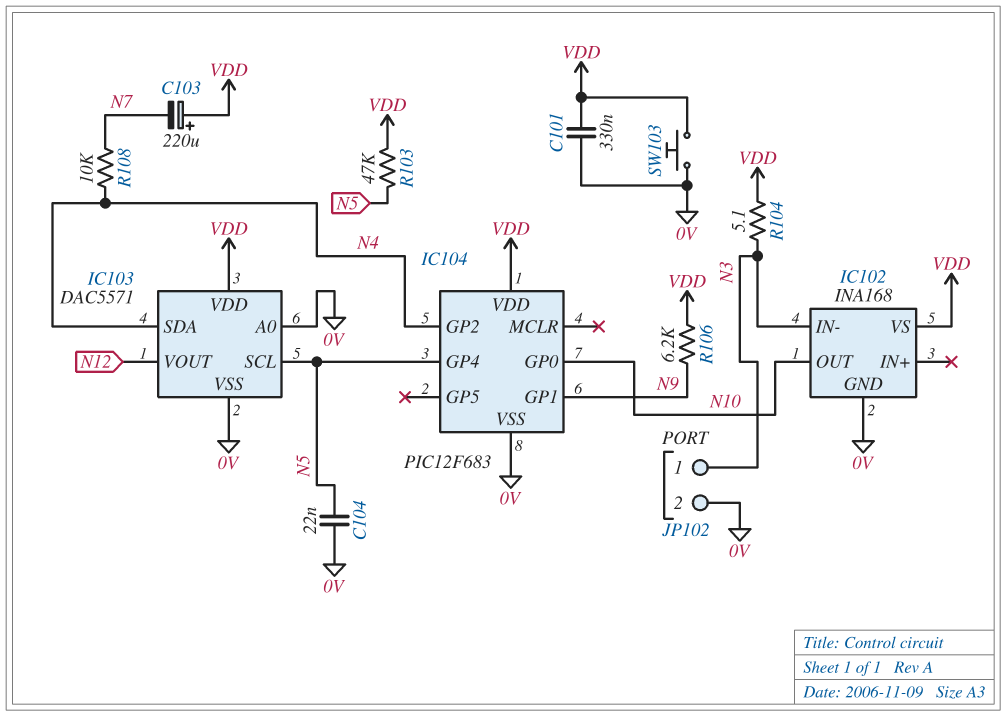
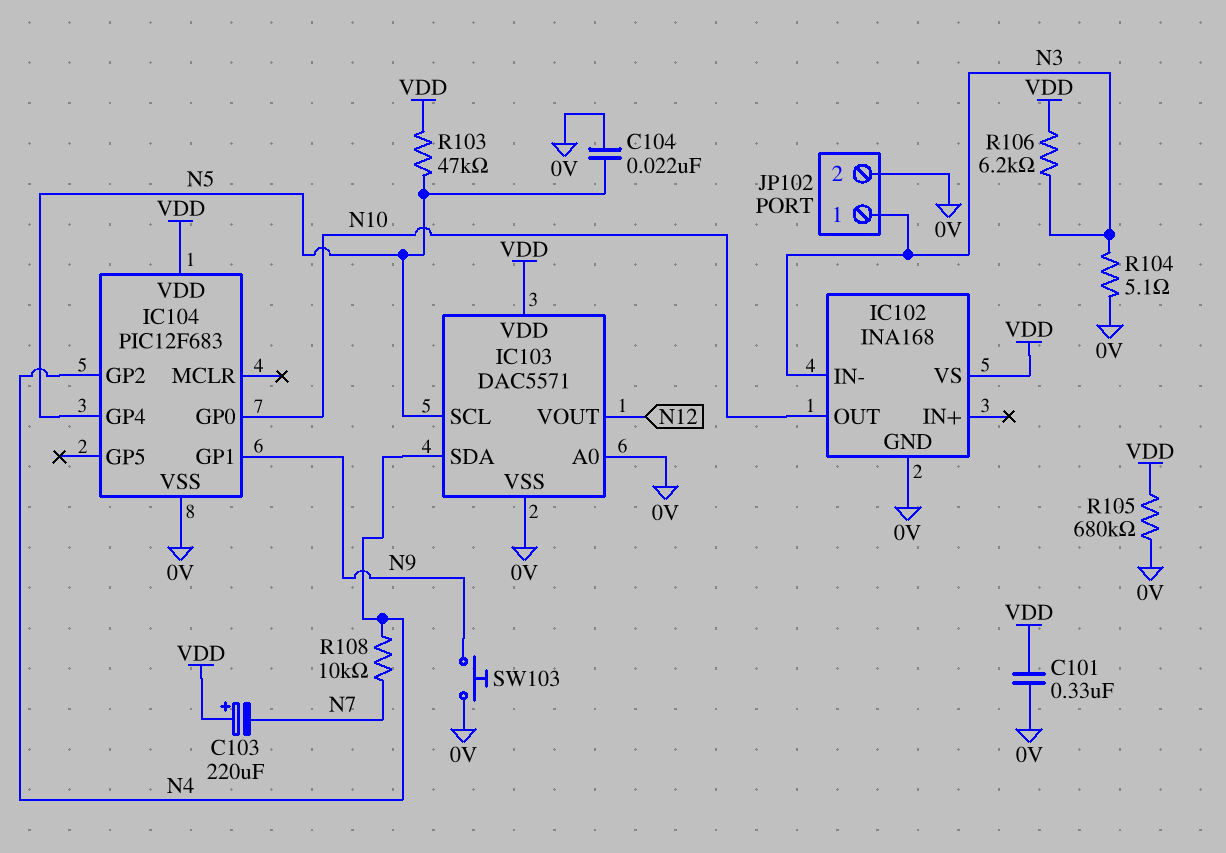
R104: 5.1 (N3, VDD) -> 5.1 (0V, N3)
R105: none -> 680k (0V, VDD)
R106: 6.2k (N9, VDD) -> 6.2k (N3, VDD)
SW103: button (0V, VDD) -> button (0V, N9)

